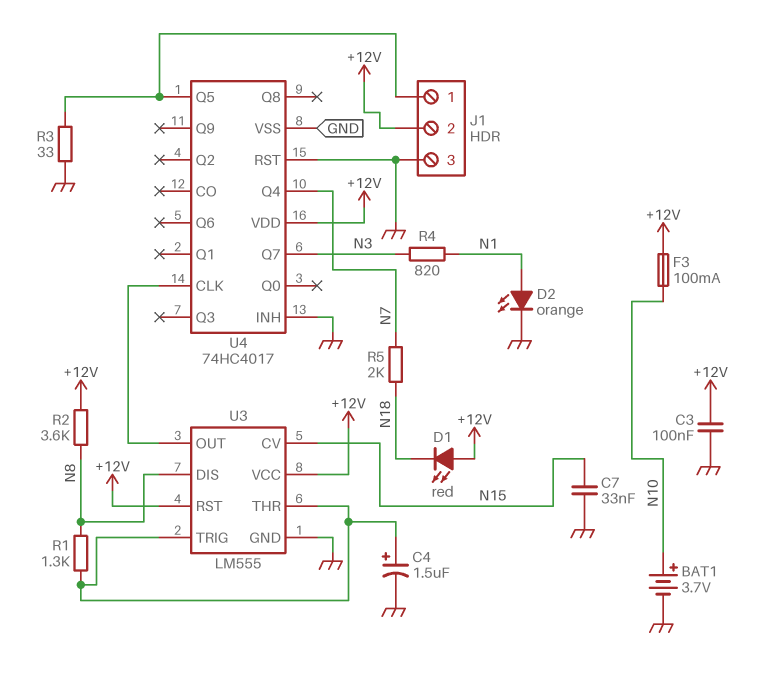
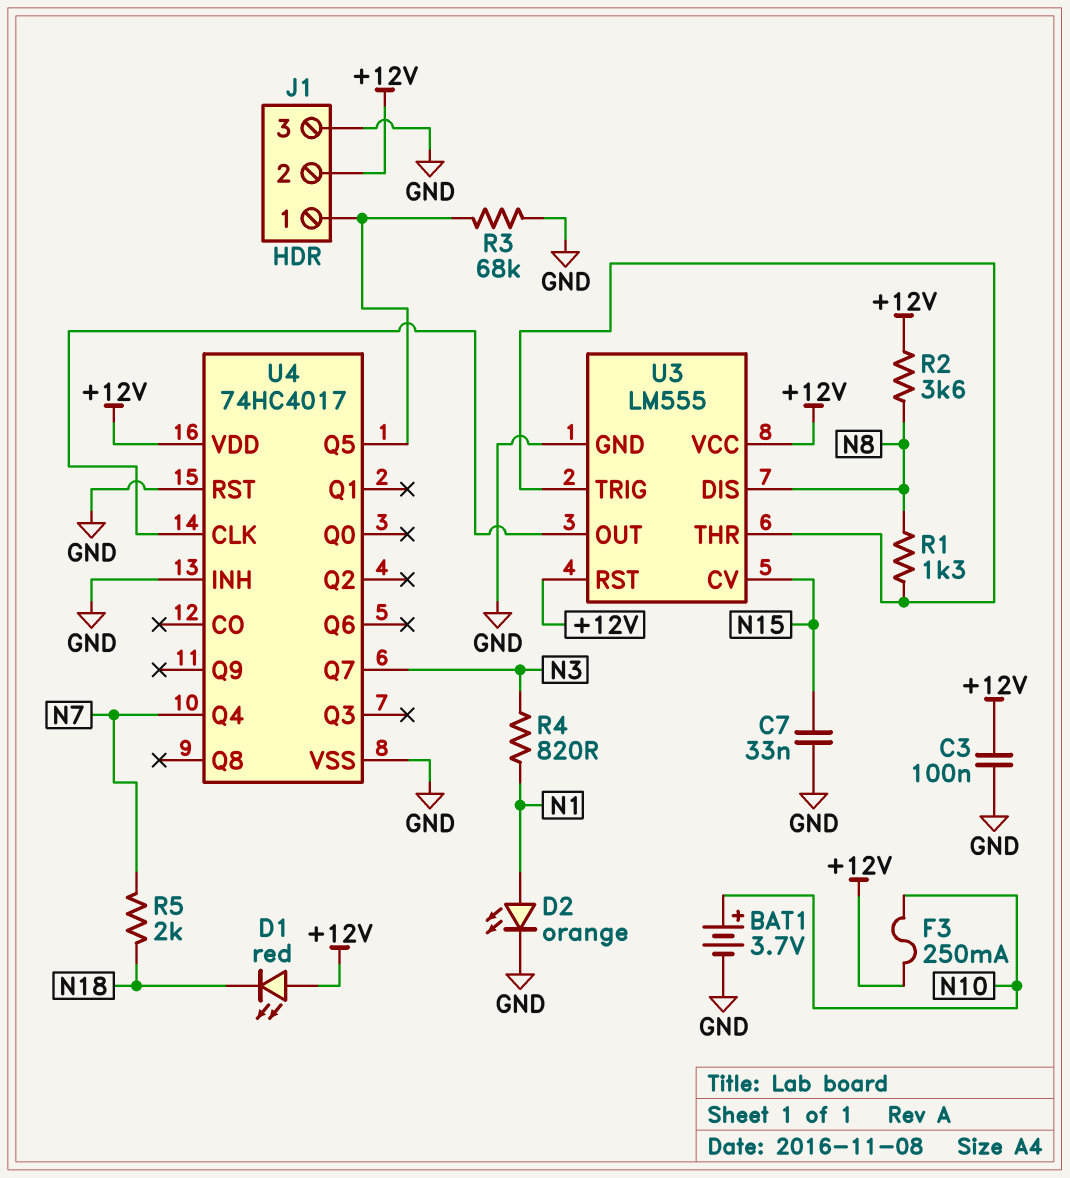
C4: 1.5uF (plus U3/THR, minus GND) -> none
F3: 100mA (+12V, N10) -> 250mA (+12V, N10)
R3: 33 (GND, J1/1) -> 68k (GND, J1/1)

